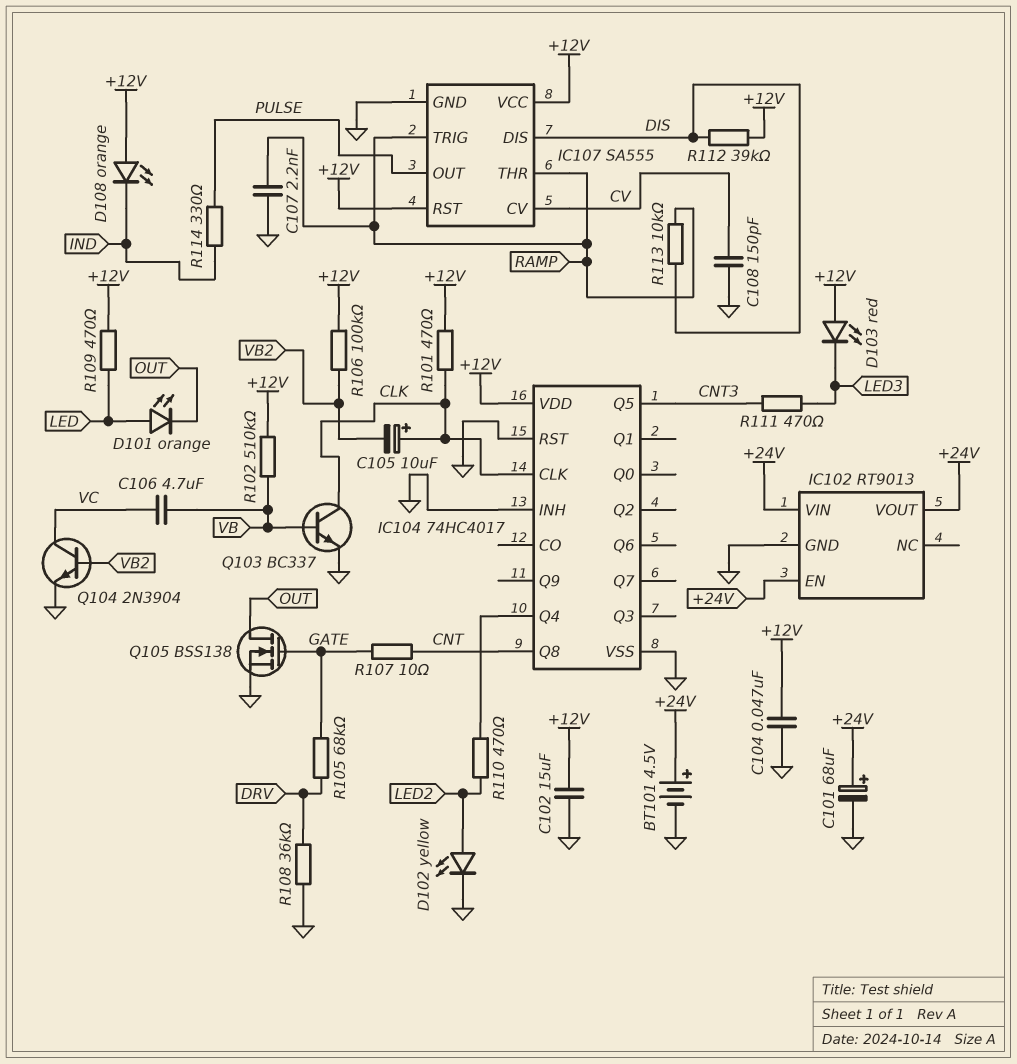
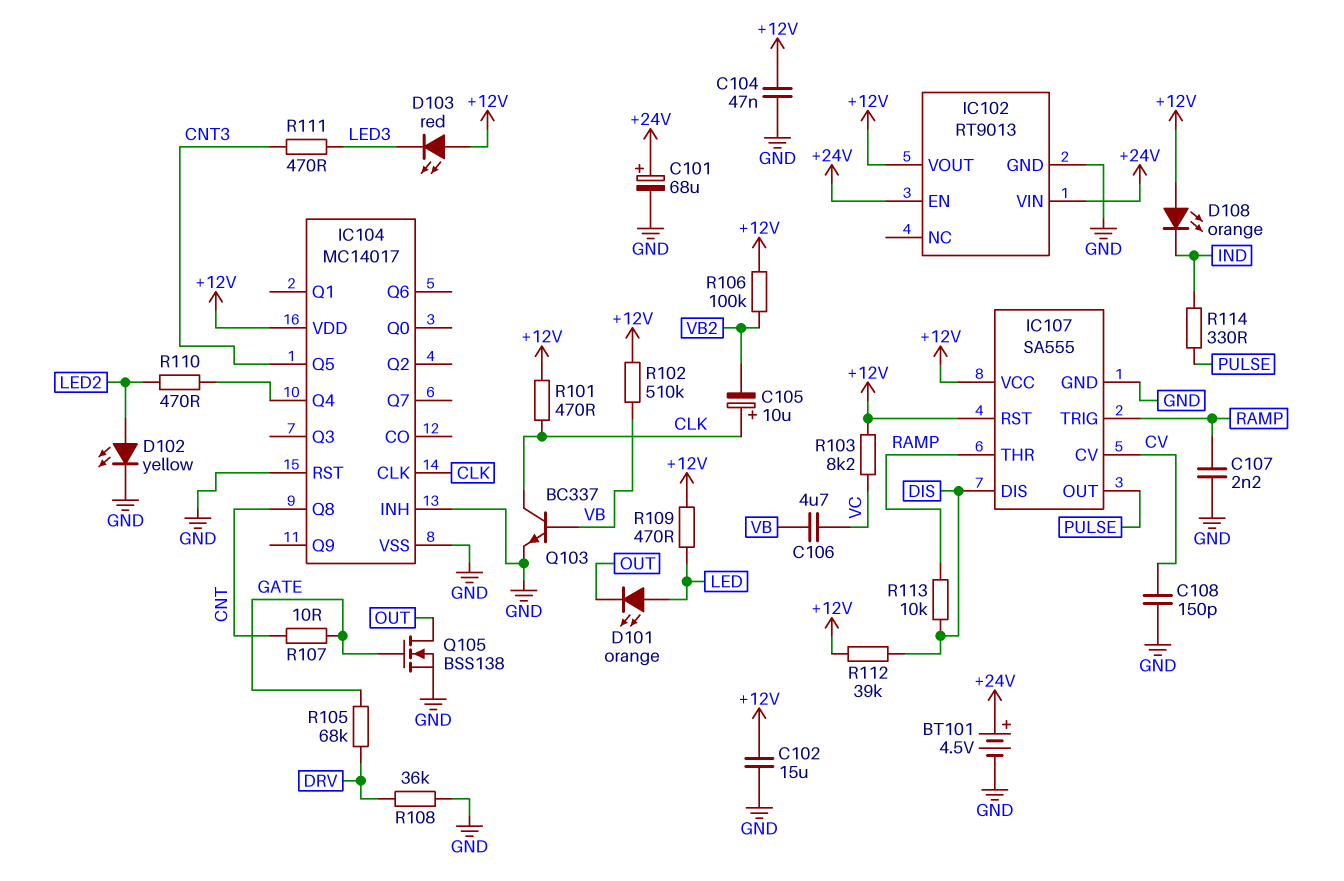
IC102 pin VOUT: +24V -> +12V
IC104: 74HC4017 -> MC14017
Q104: NPN 2N3904 (B VB2, C VC, E GND) -> none
R103: none -> 8.2k (+12V, VC)

